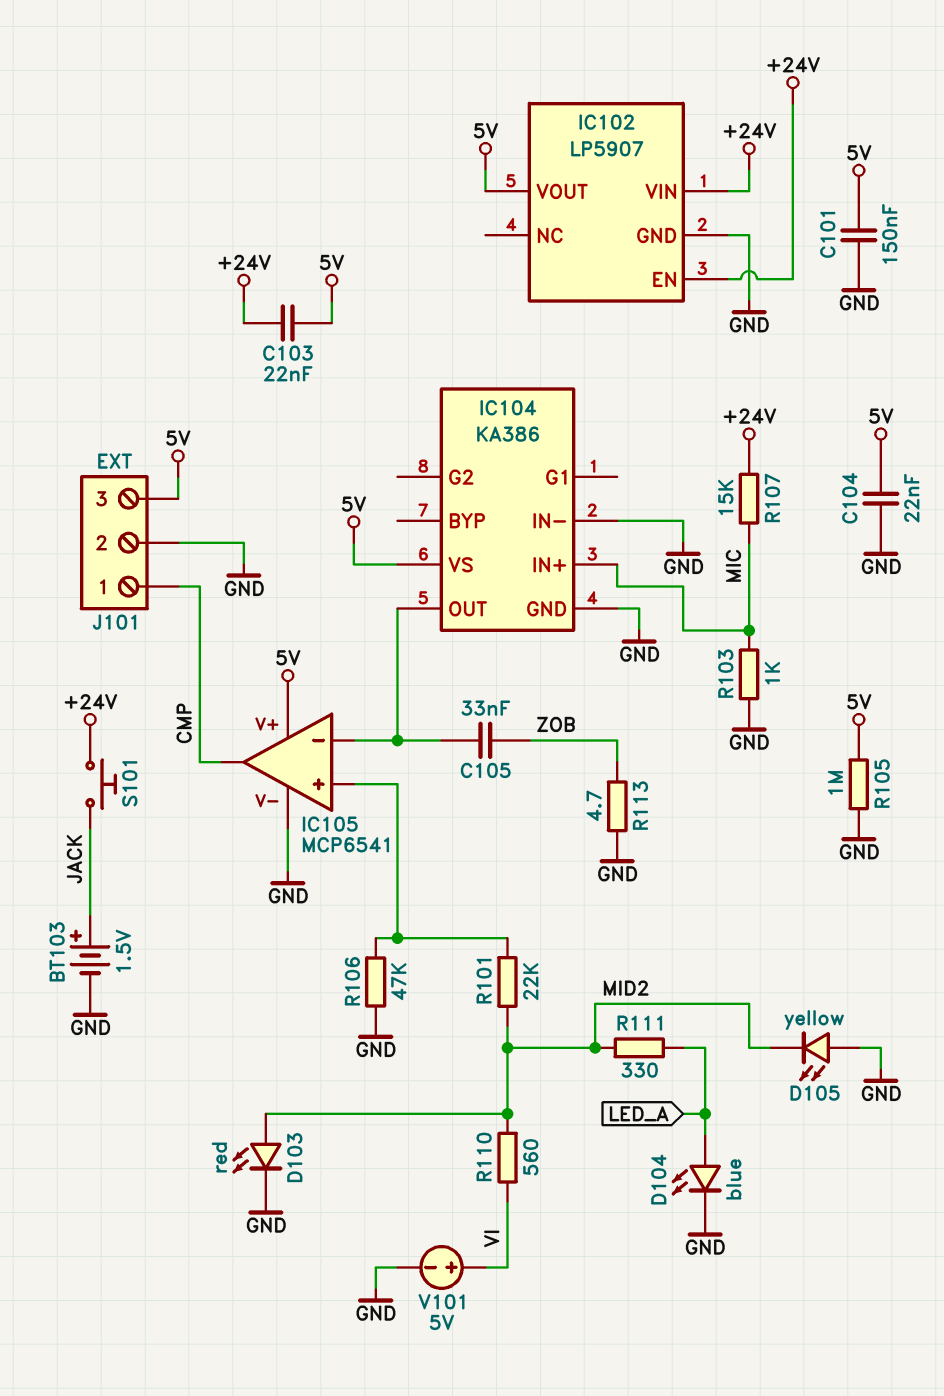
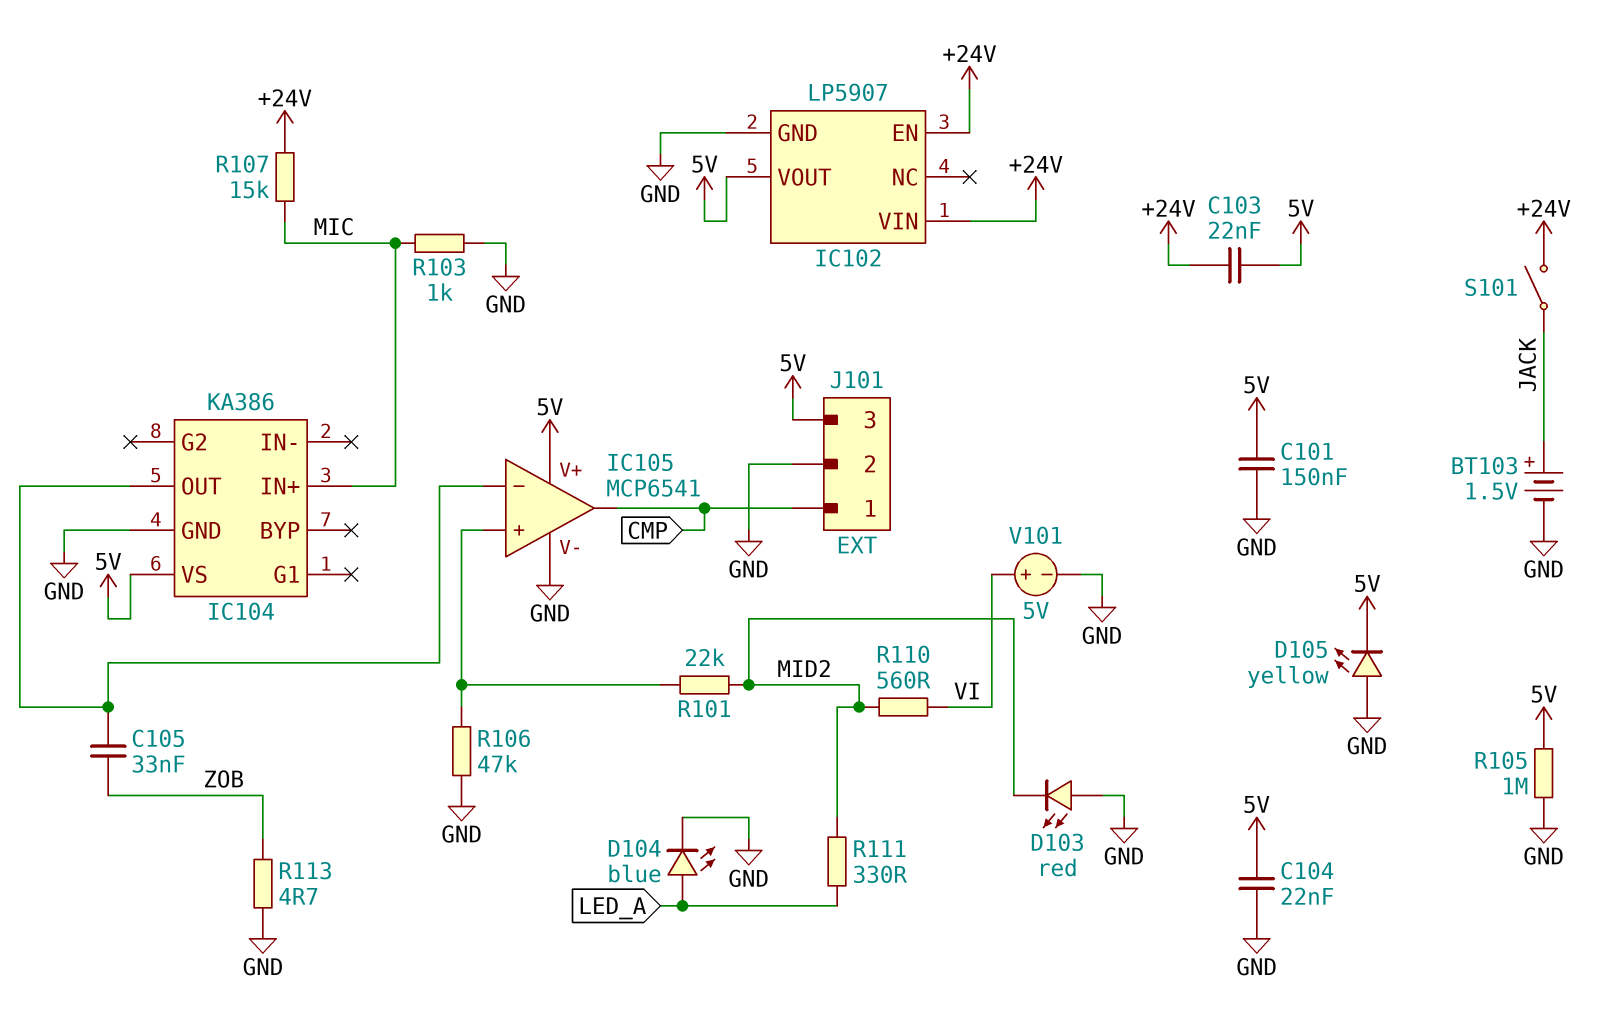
D103: LED red (A MID2, K GND) -> LED red (A GND, K MID2)
D105: LED yellow (A GND, K MID2) -> LED yellow (A GND, K 5V)
IC104 pin IN-: GND -> none
S101: button (+24V, JACK) -> switch (+24V, JACK)

